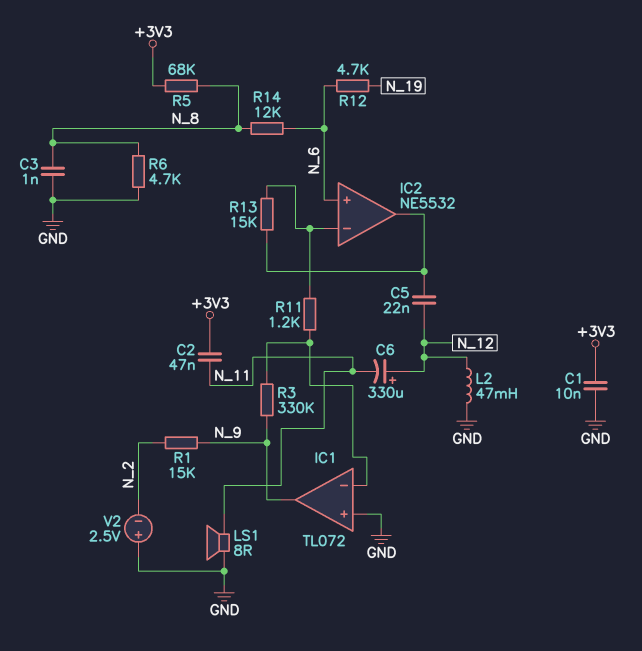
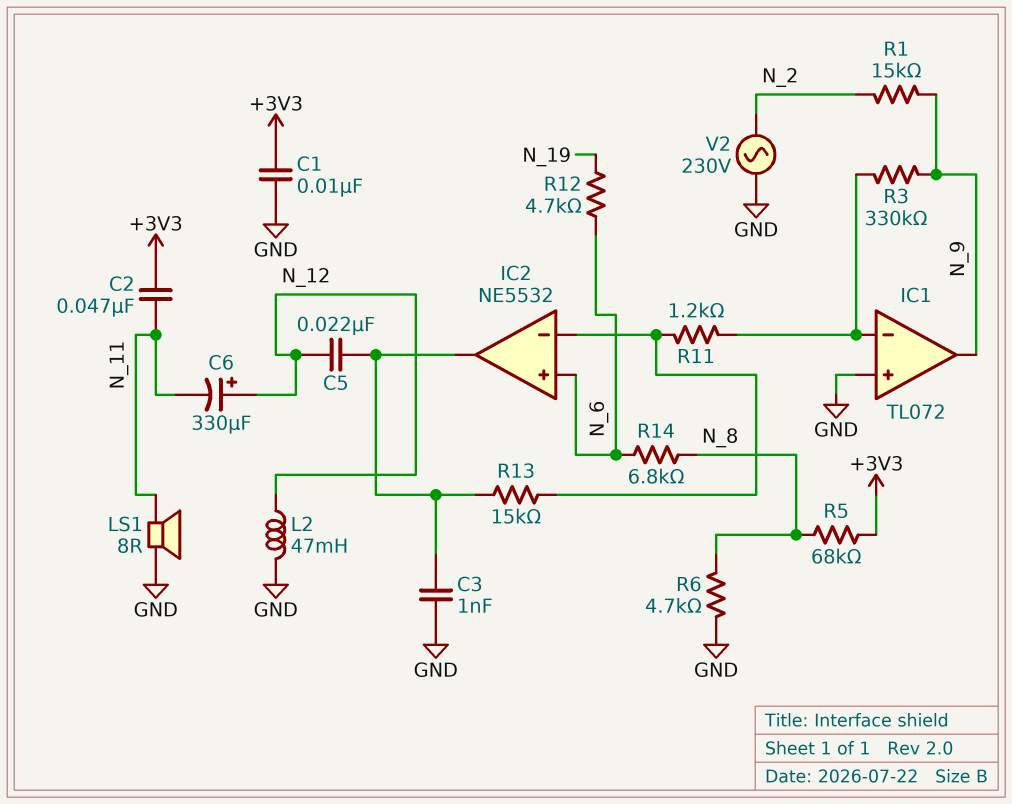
C3: 1nF (GND, N_8) -> 1nF (GND, IC2/out)
R14: 12k (N_6, N_8) -> 6.8k (N_6, N_8)
V2: 2.5V (plus GND, minus N_2) -> AC 230V (GND, N_2)

